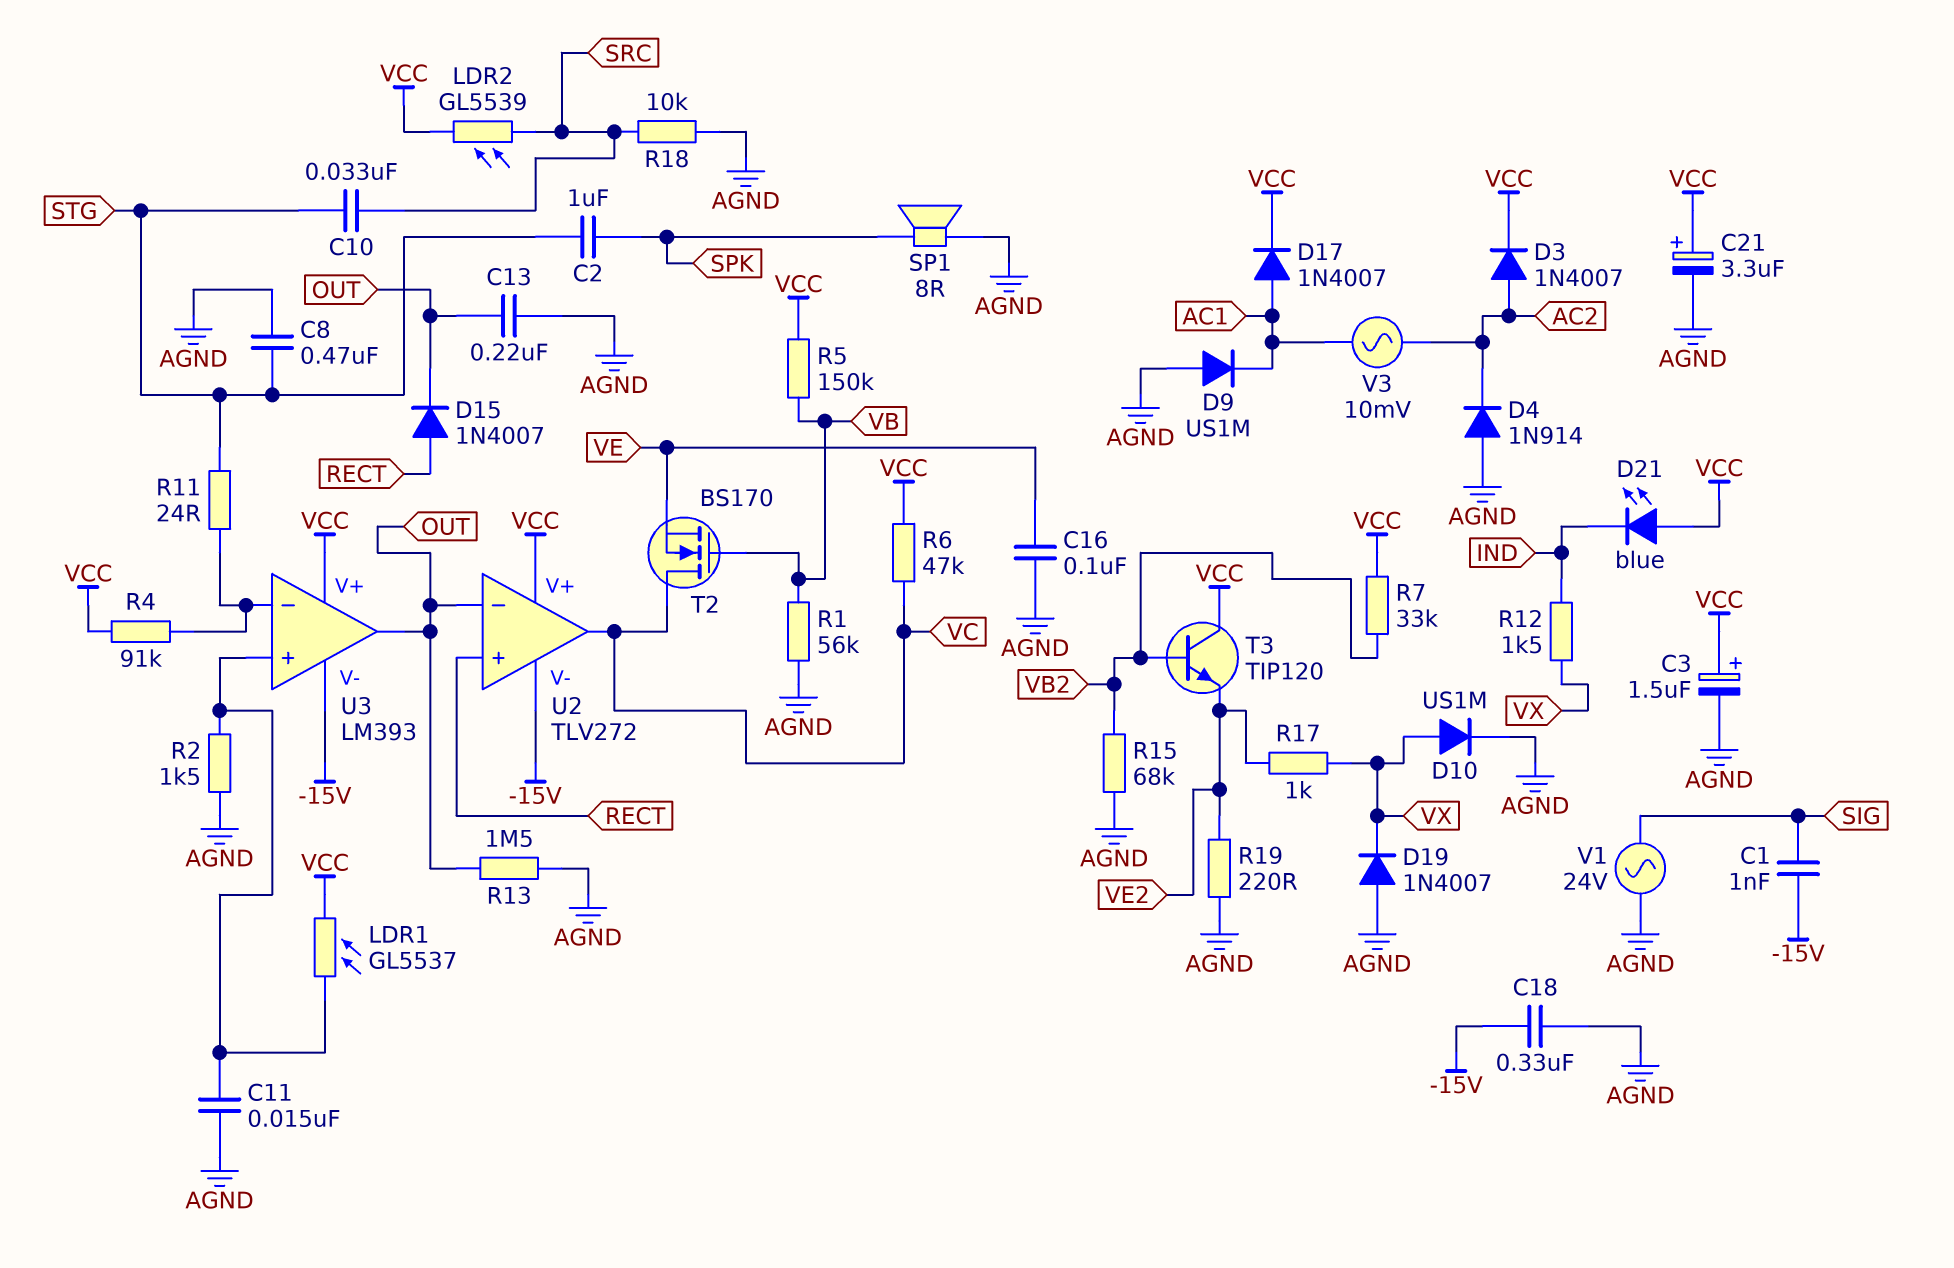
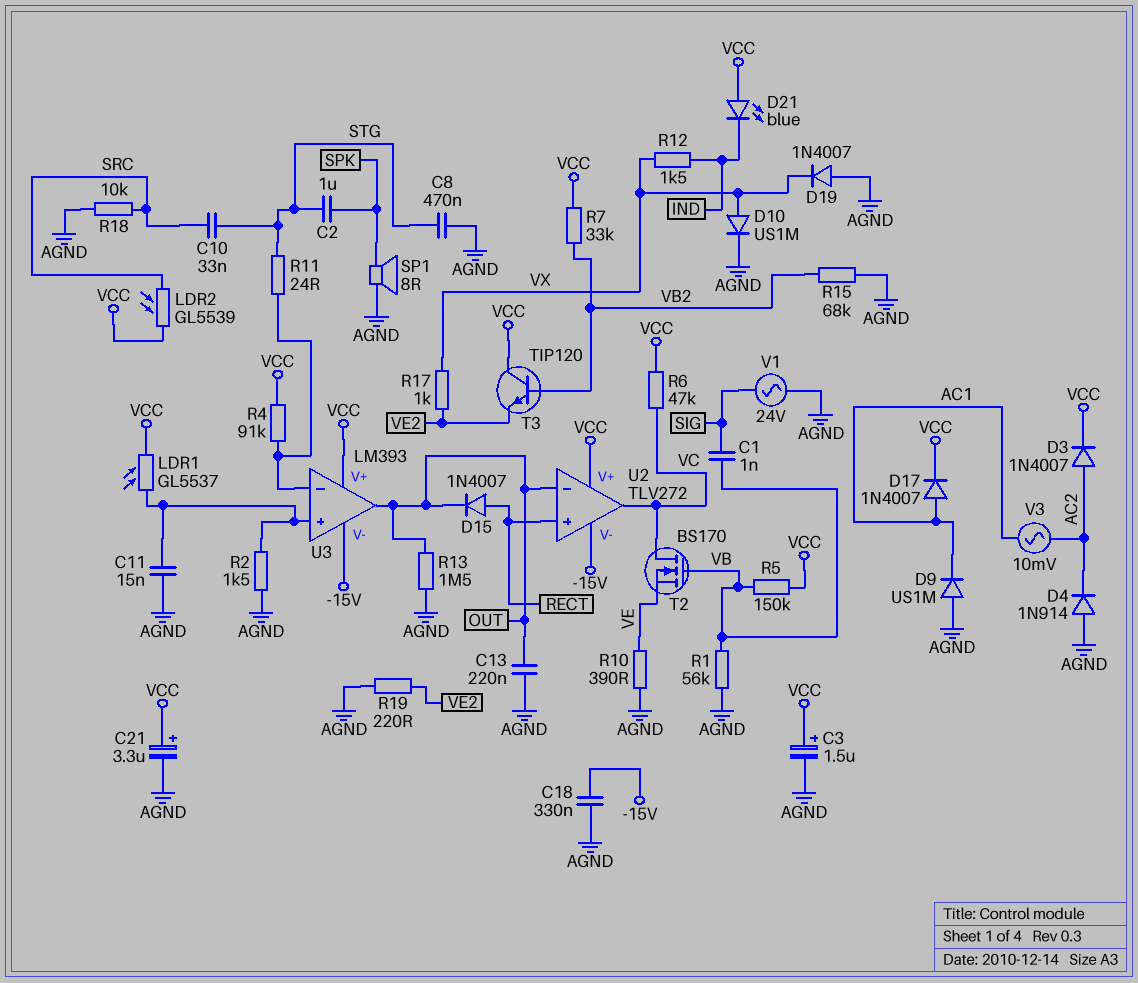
C1: 1nF (-15V, SIG) -> 1nF (SIG, VB)
C16: 100nF (AGND, VE) -> none
R10: none -> 390 (AGND, VE)

